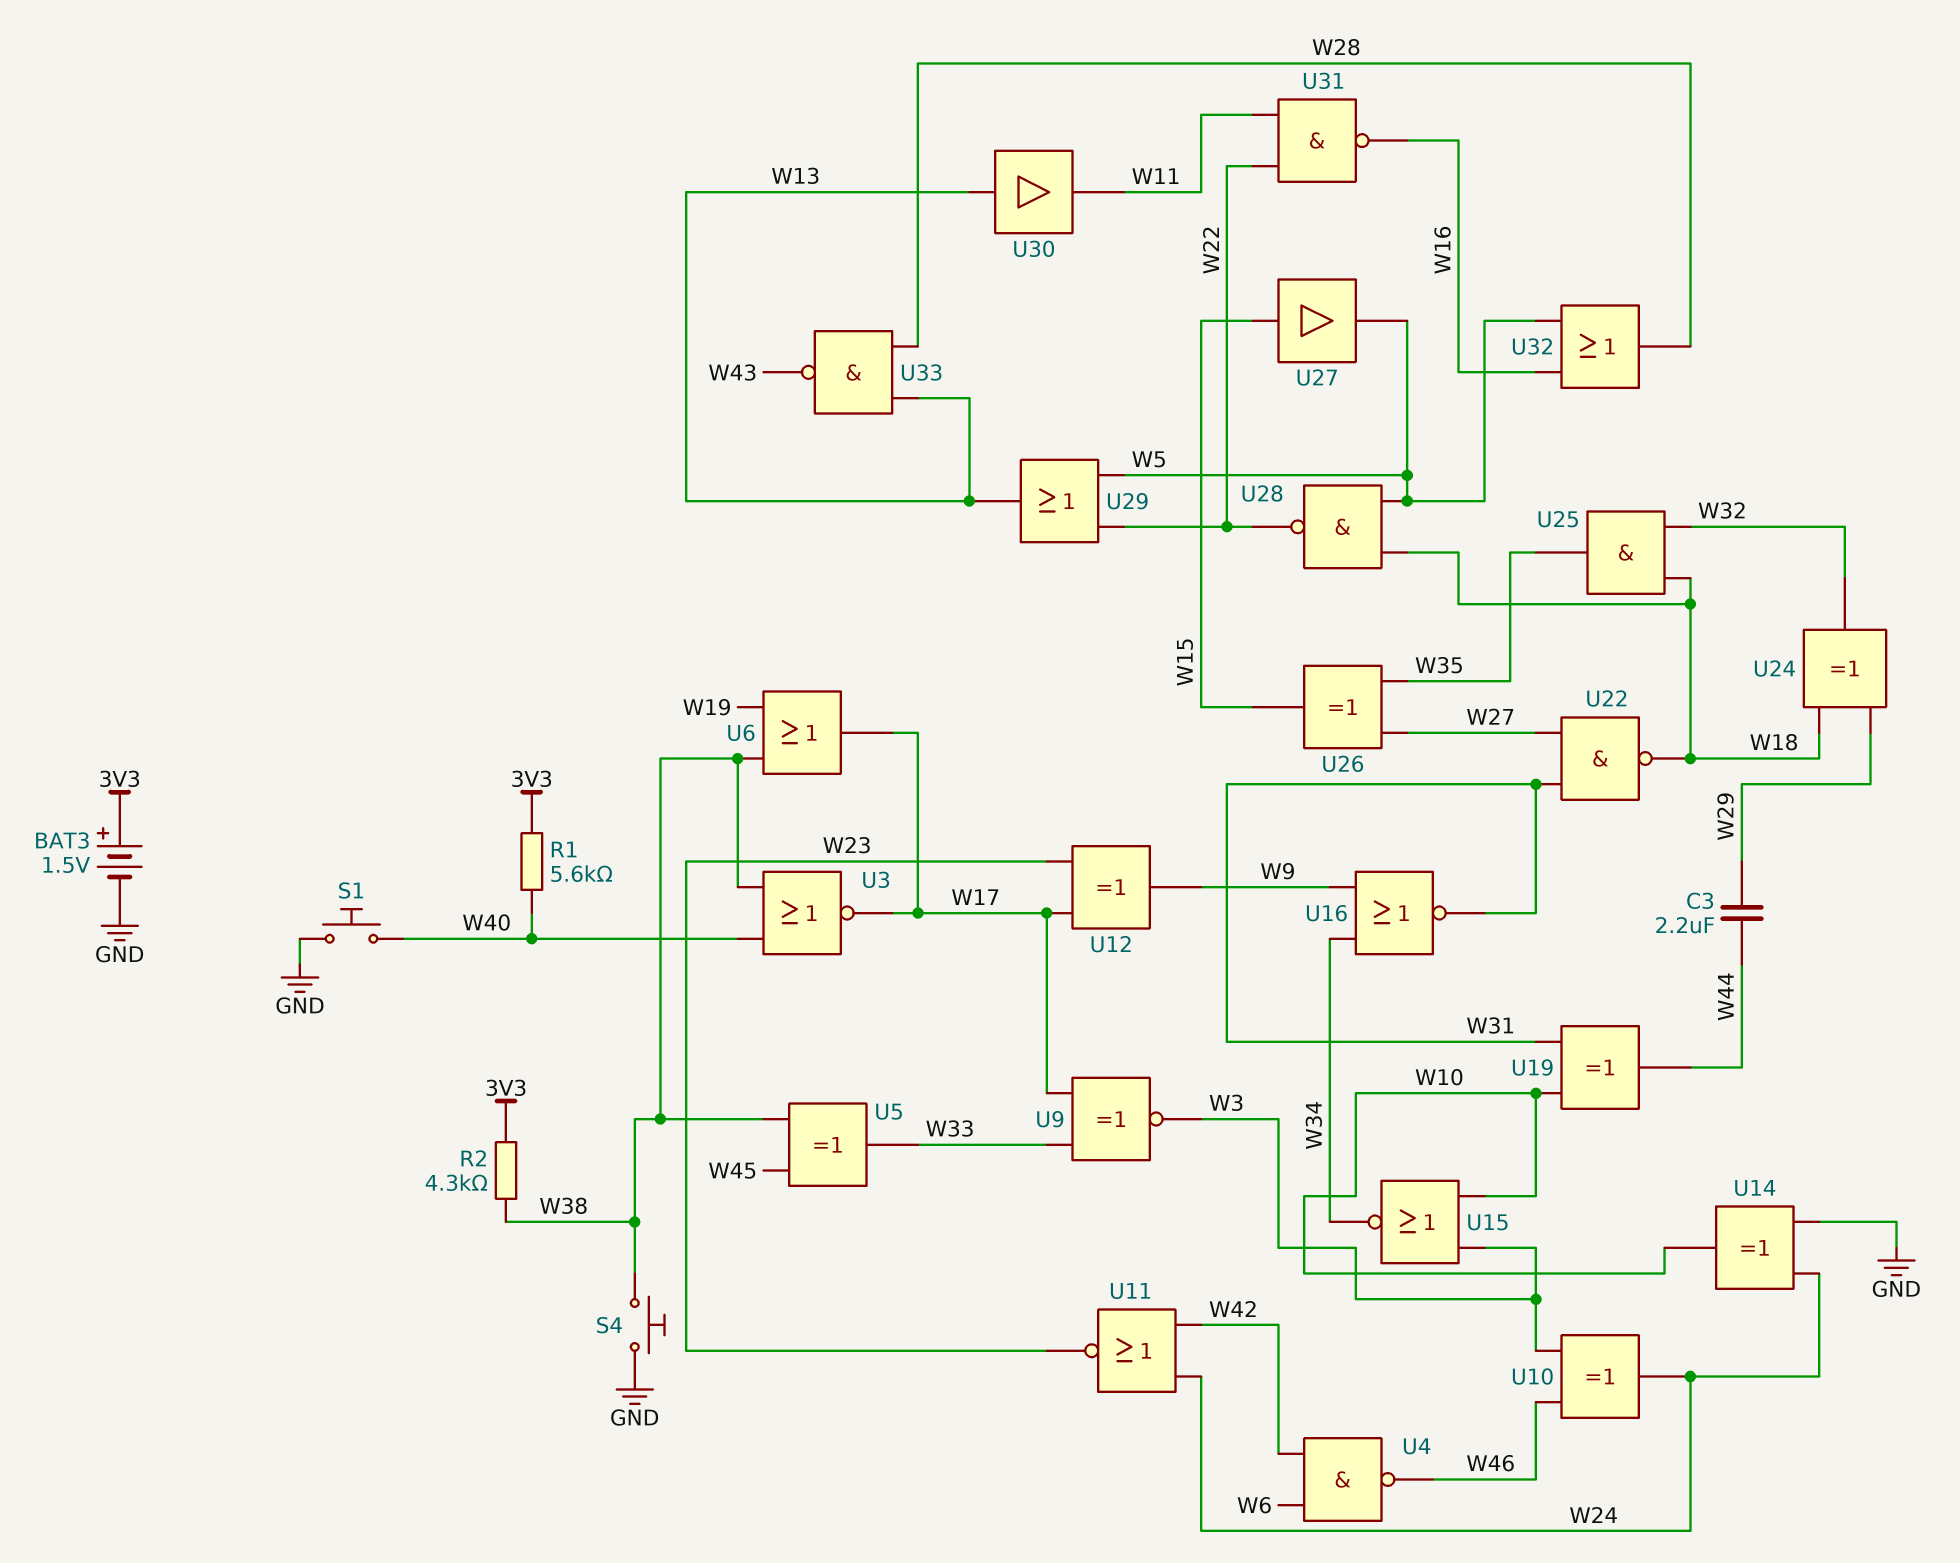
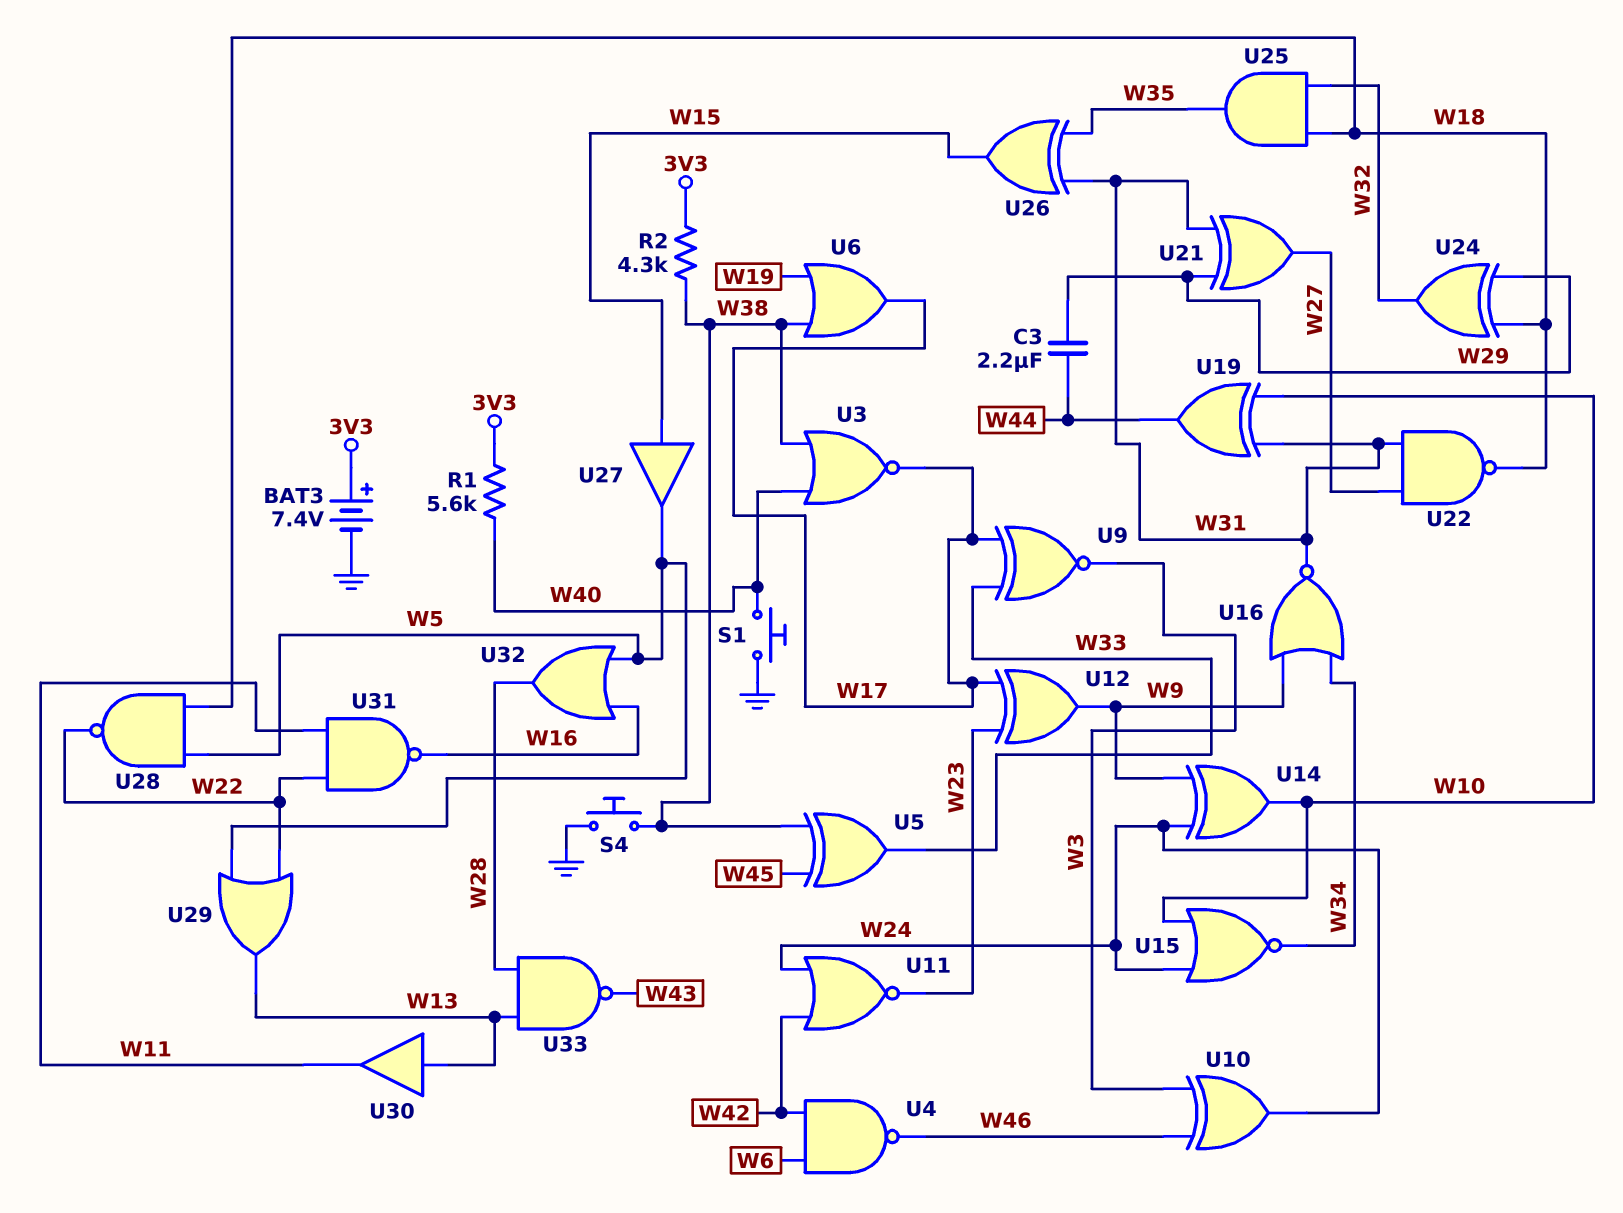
BAT3: 1.5V (plus 3V3, minus GND) -> 7.4V (plus 3V3, minus GND)
U14: XOR (in GND, in W24, out W10) -> XOR (in W9, in W24, out W10)
U15: NOR (in W3, in W10, out W34) -> NOR (in W10, in W24, out W34)
U21: none -> XOR (in W29, in W31, out W27)
U26: XOR (in W27, in W35, out W15) -> XOR (in W31, in W35, out W15)

